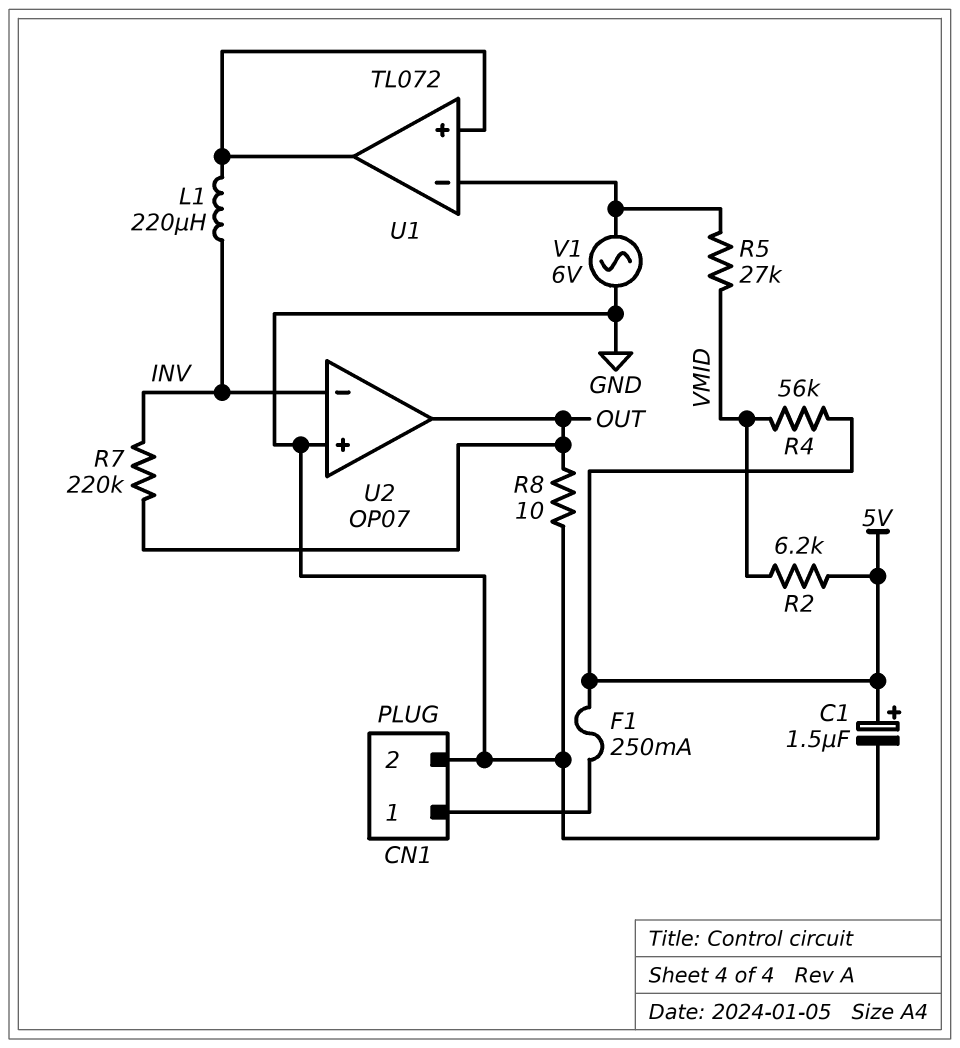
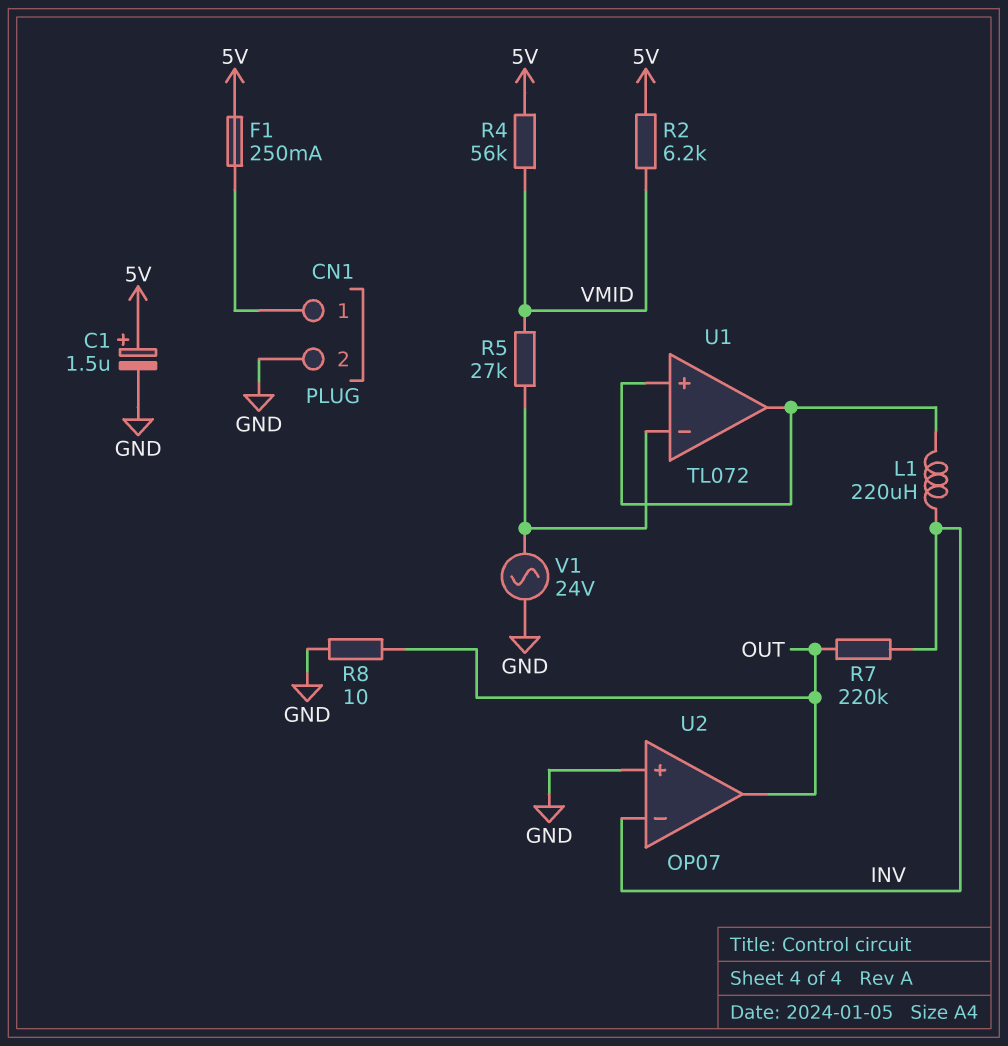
V1: AC 6V (GND, U1/in-) -> AC 24V (GND, U1/in-)

